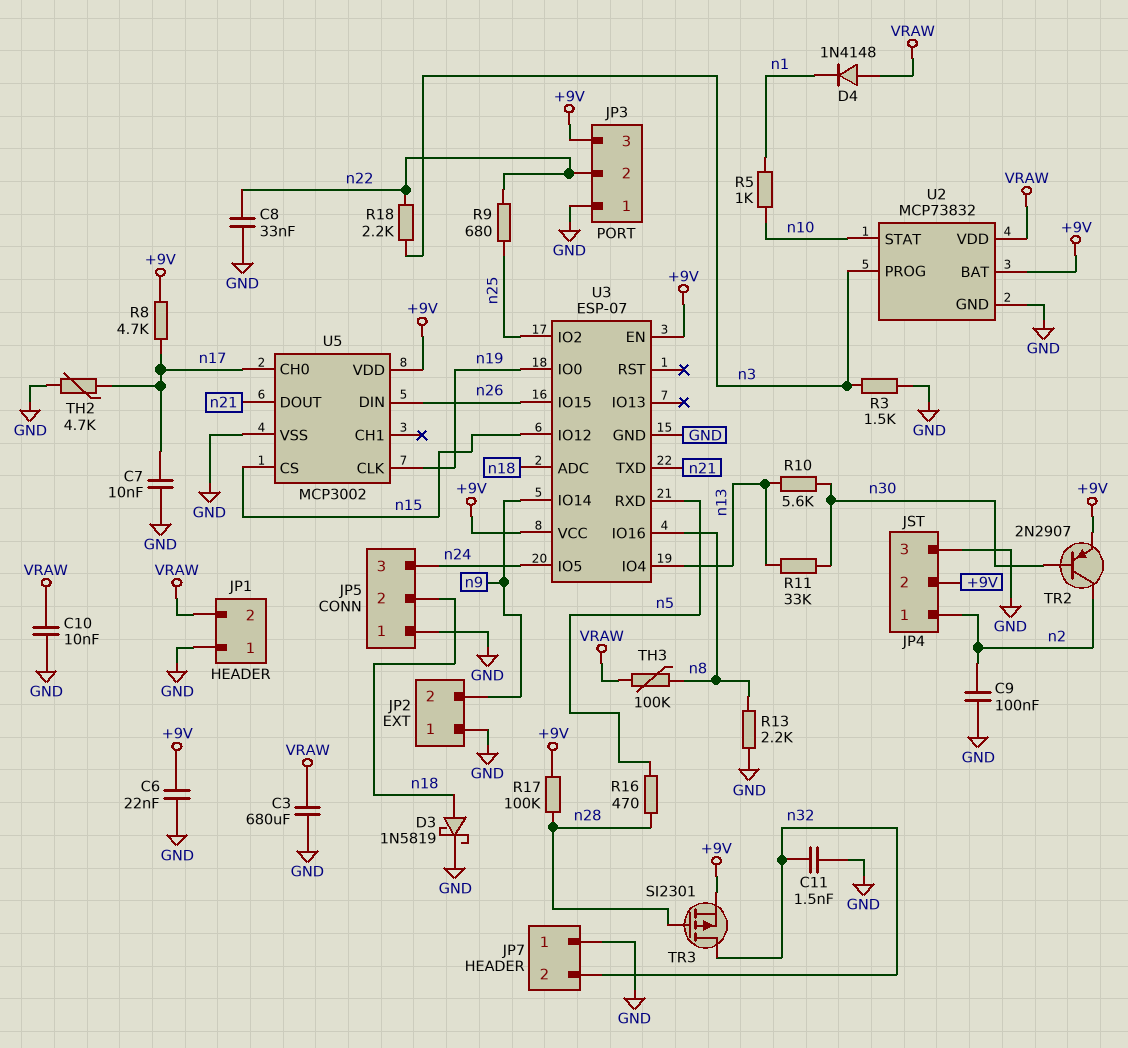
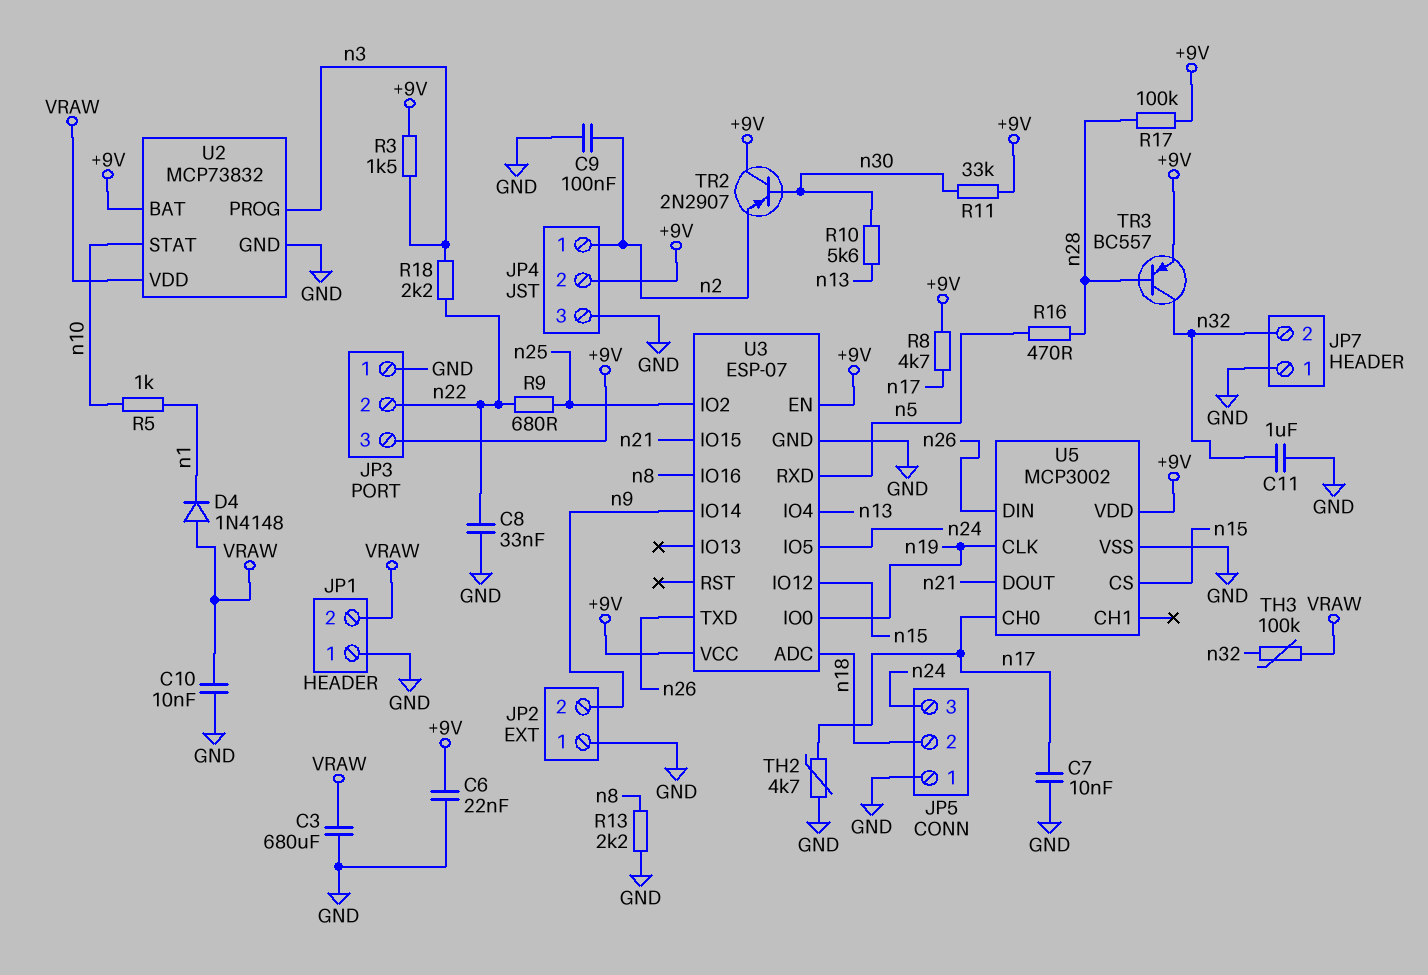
C11: 1.5nF (GND, n32) -> 1uF (GND, n32)
D3: schottky 1N5819 (A n18, K GND) -> none
R3: 1.5k (GND, n3) -> 1.5k (+9V, n3)
R11: 33k (n13, n30) -> 33k (+9V, n30)
TH3: 100k (VRAW, n8) -> 100k (VRAW, n32)
TR2: PNP 2N2907 (B n30, C n2, E +9V) -> PNP 2N2907 (B n30, C +9V, E n2)
TR3: PMOS SI2301 (G n28, D n32, S +9V) -> PNP BC557 (B n28, C n32, E +9V)
U3 pin IO15: n26 -> n21
U3 pin TXD: n21 -> n26

